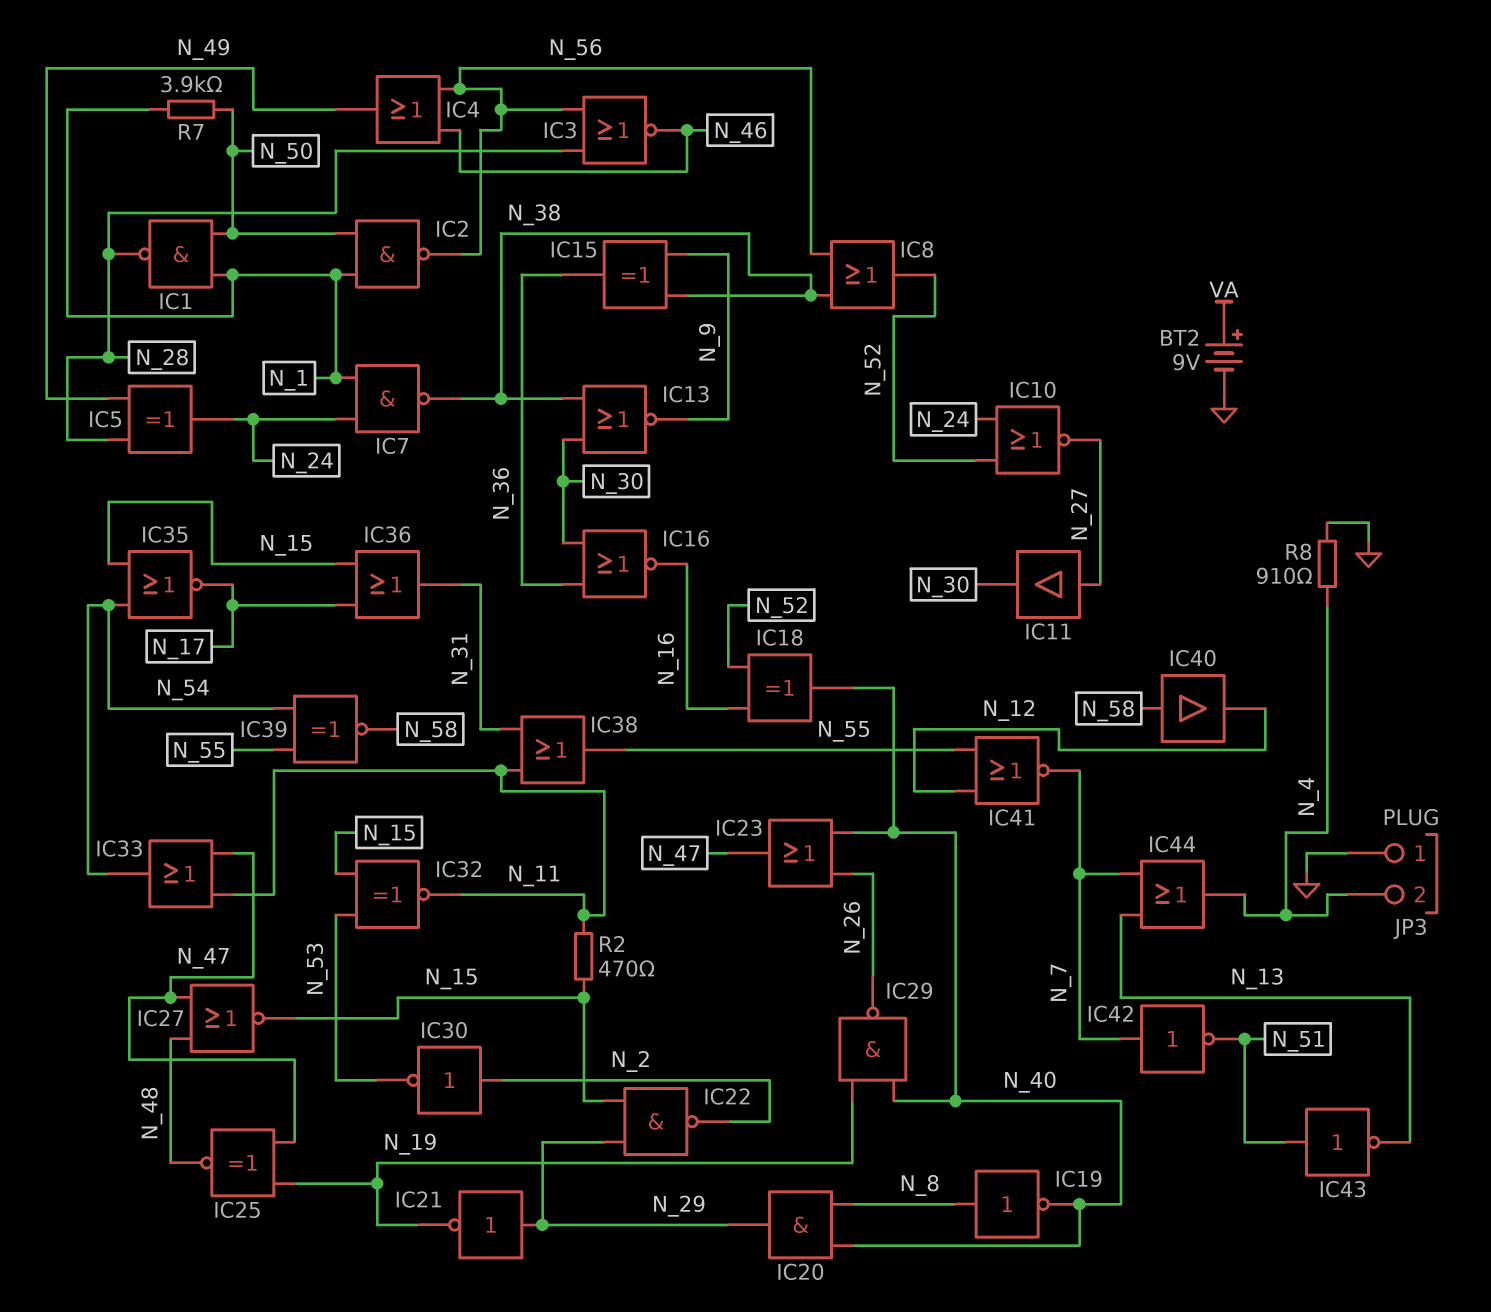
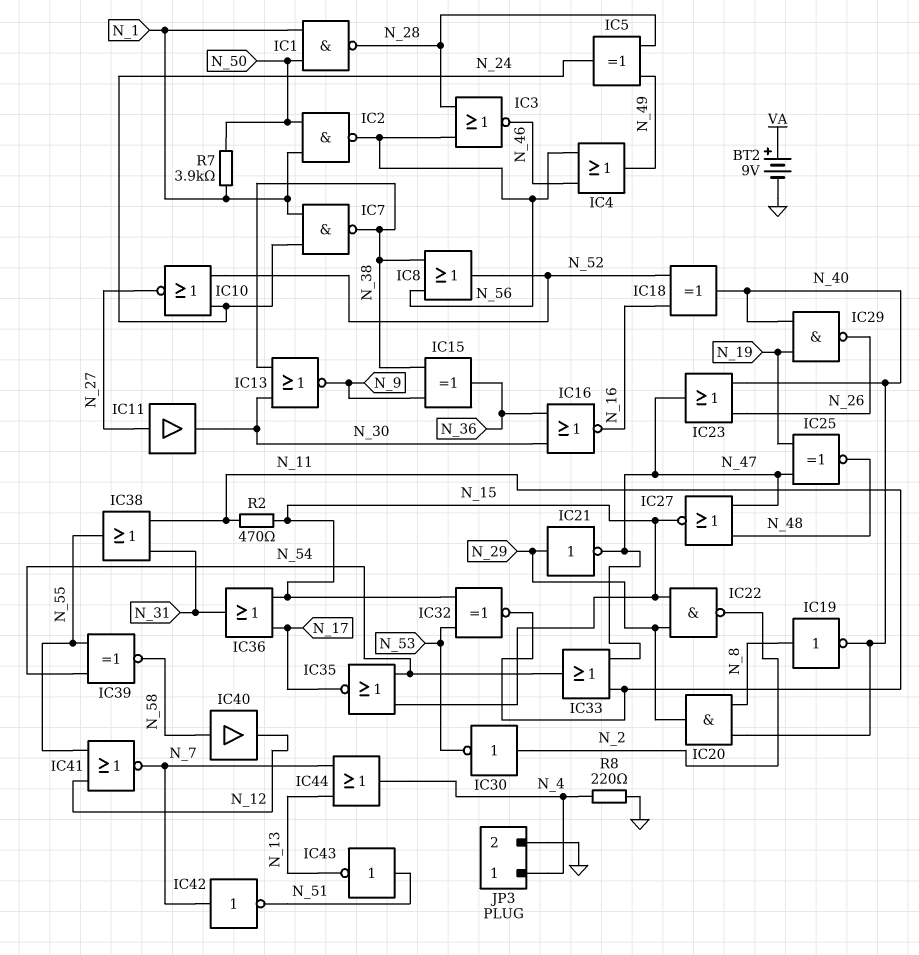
IC21: NOT (in N_29, out N_19) -> NOT (in N_29, out N_47)
JP3 pin 1: GND -> N_4
JP3 pin 2: N_4 -> GND
R8: 910 (GND, N_4) -> 220 (GND, N_4)

